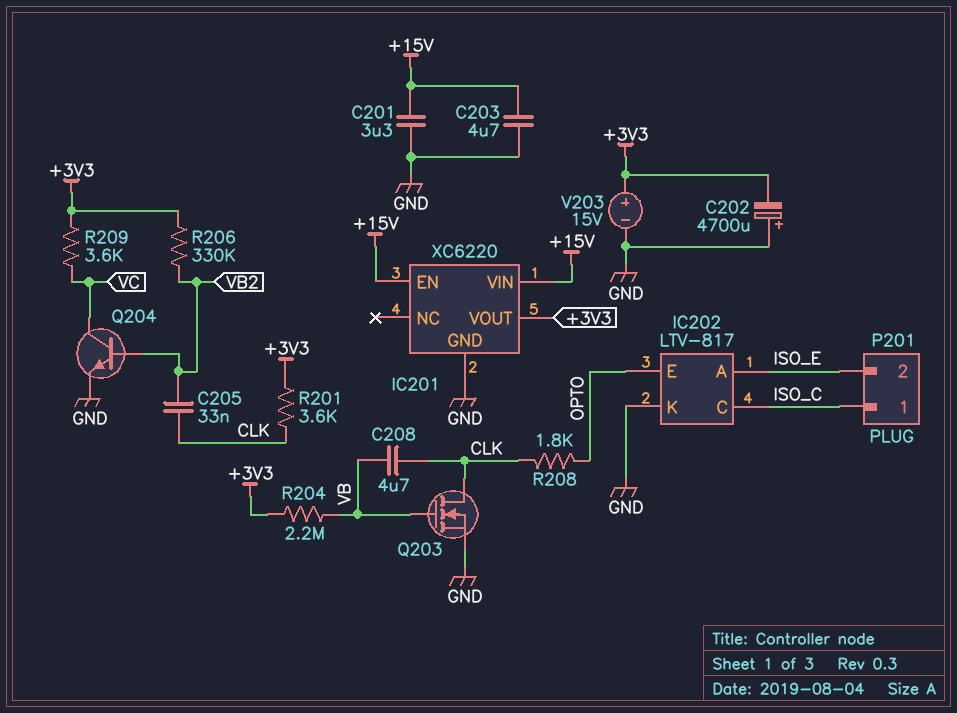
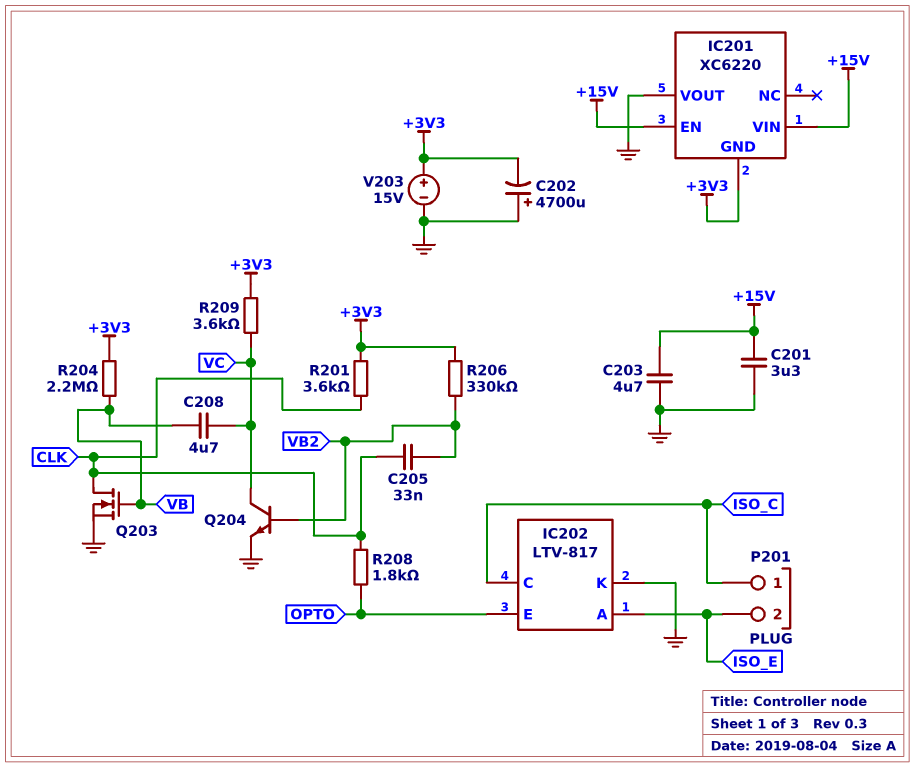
C208: 4.7uF (CLK, VB) -> 4.7uF (VB, VC)
IC201 pin GND: GND -> +3V3
IC201 pin VOUT: +3V3 -> GND

